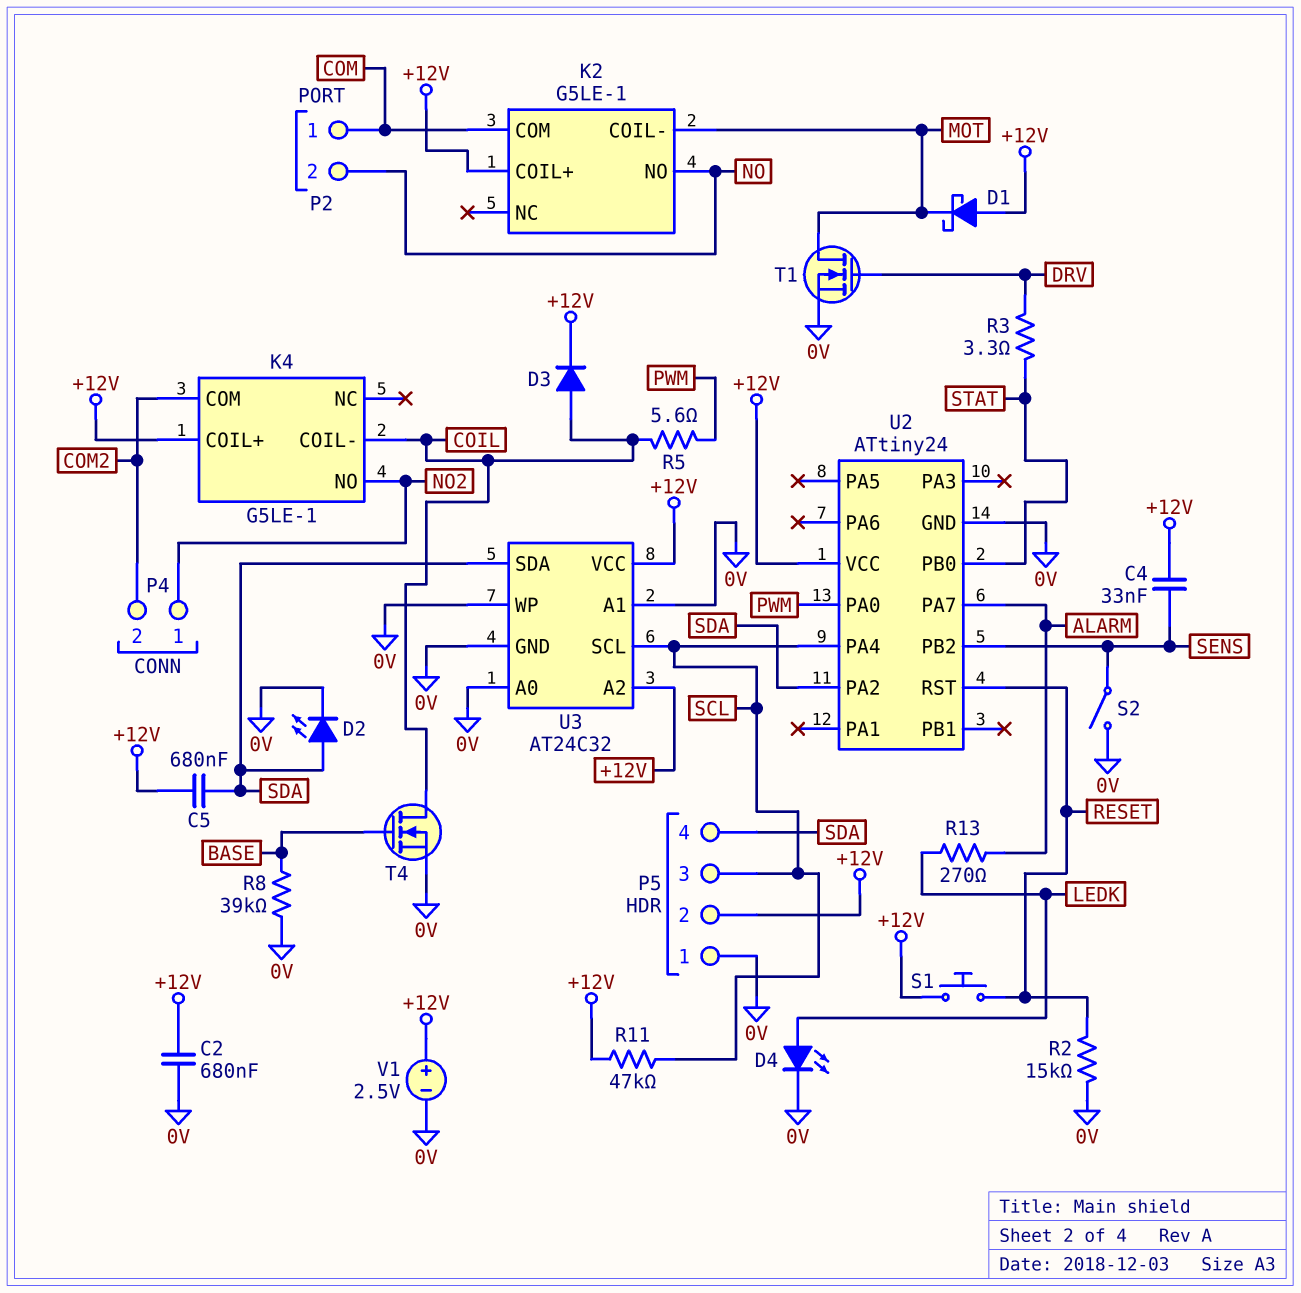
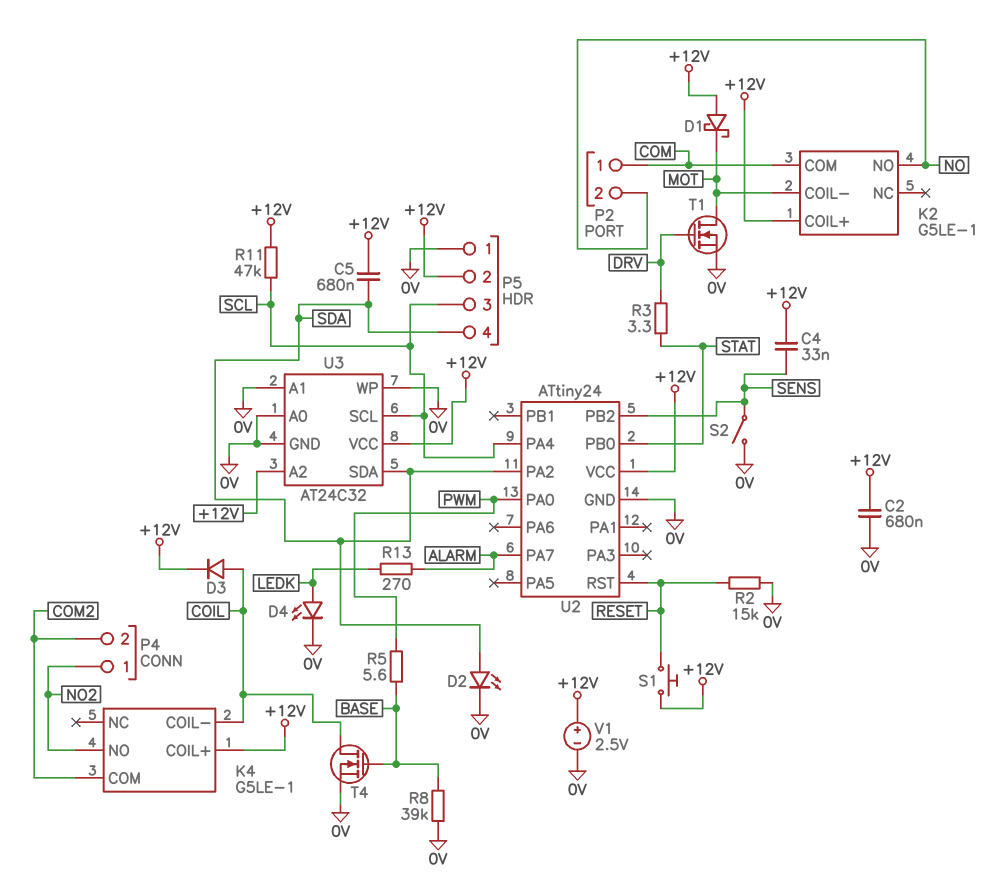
R5: 5.6 (COIL, PWM) -> 5.6 (BASE, PWM)

